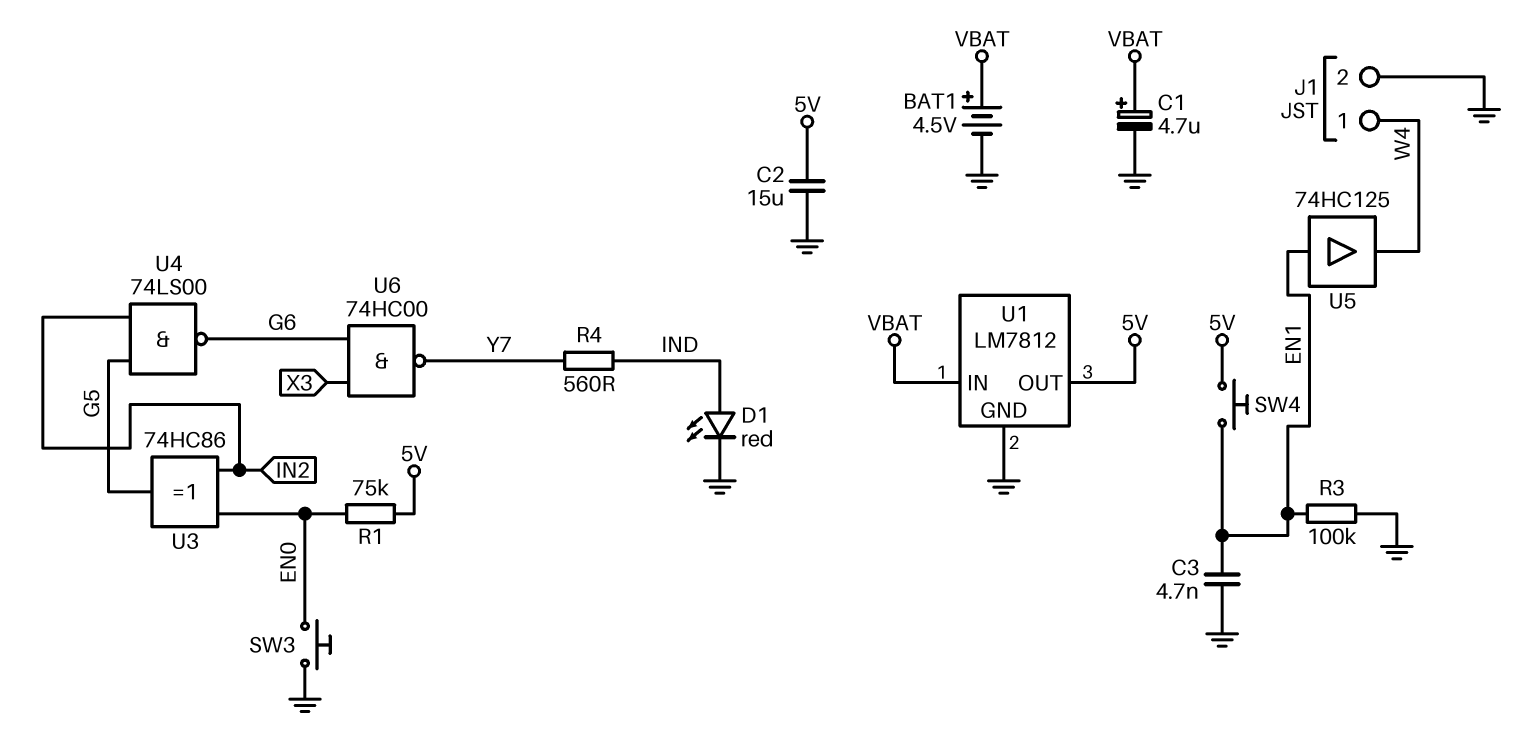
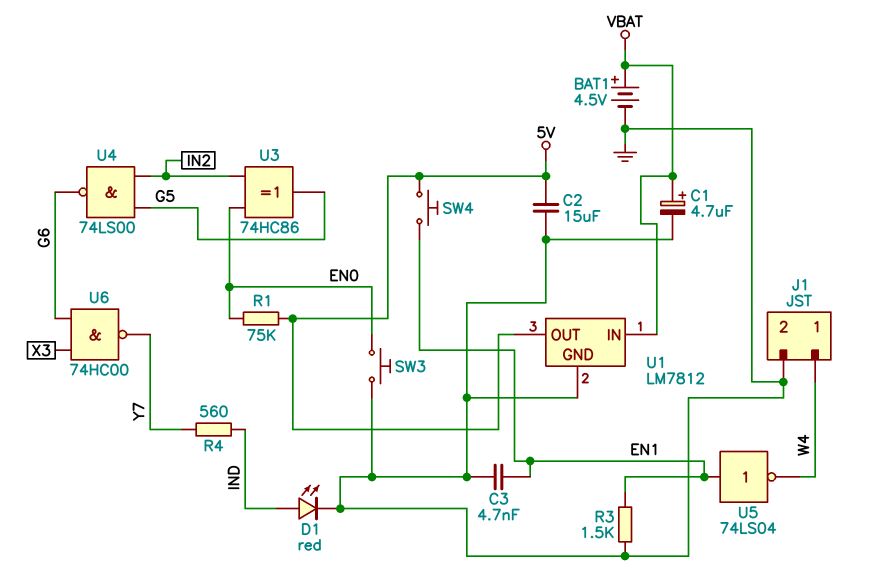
R3: 100k (EN1, GND) -> 1.5k (EN1, GND)
U5: buffer 74HC125 (in EN1, out W4) -> NOT 74LS04 (in EN1, out W4)

